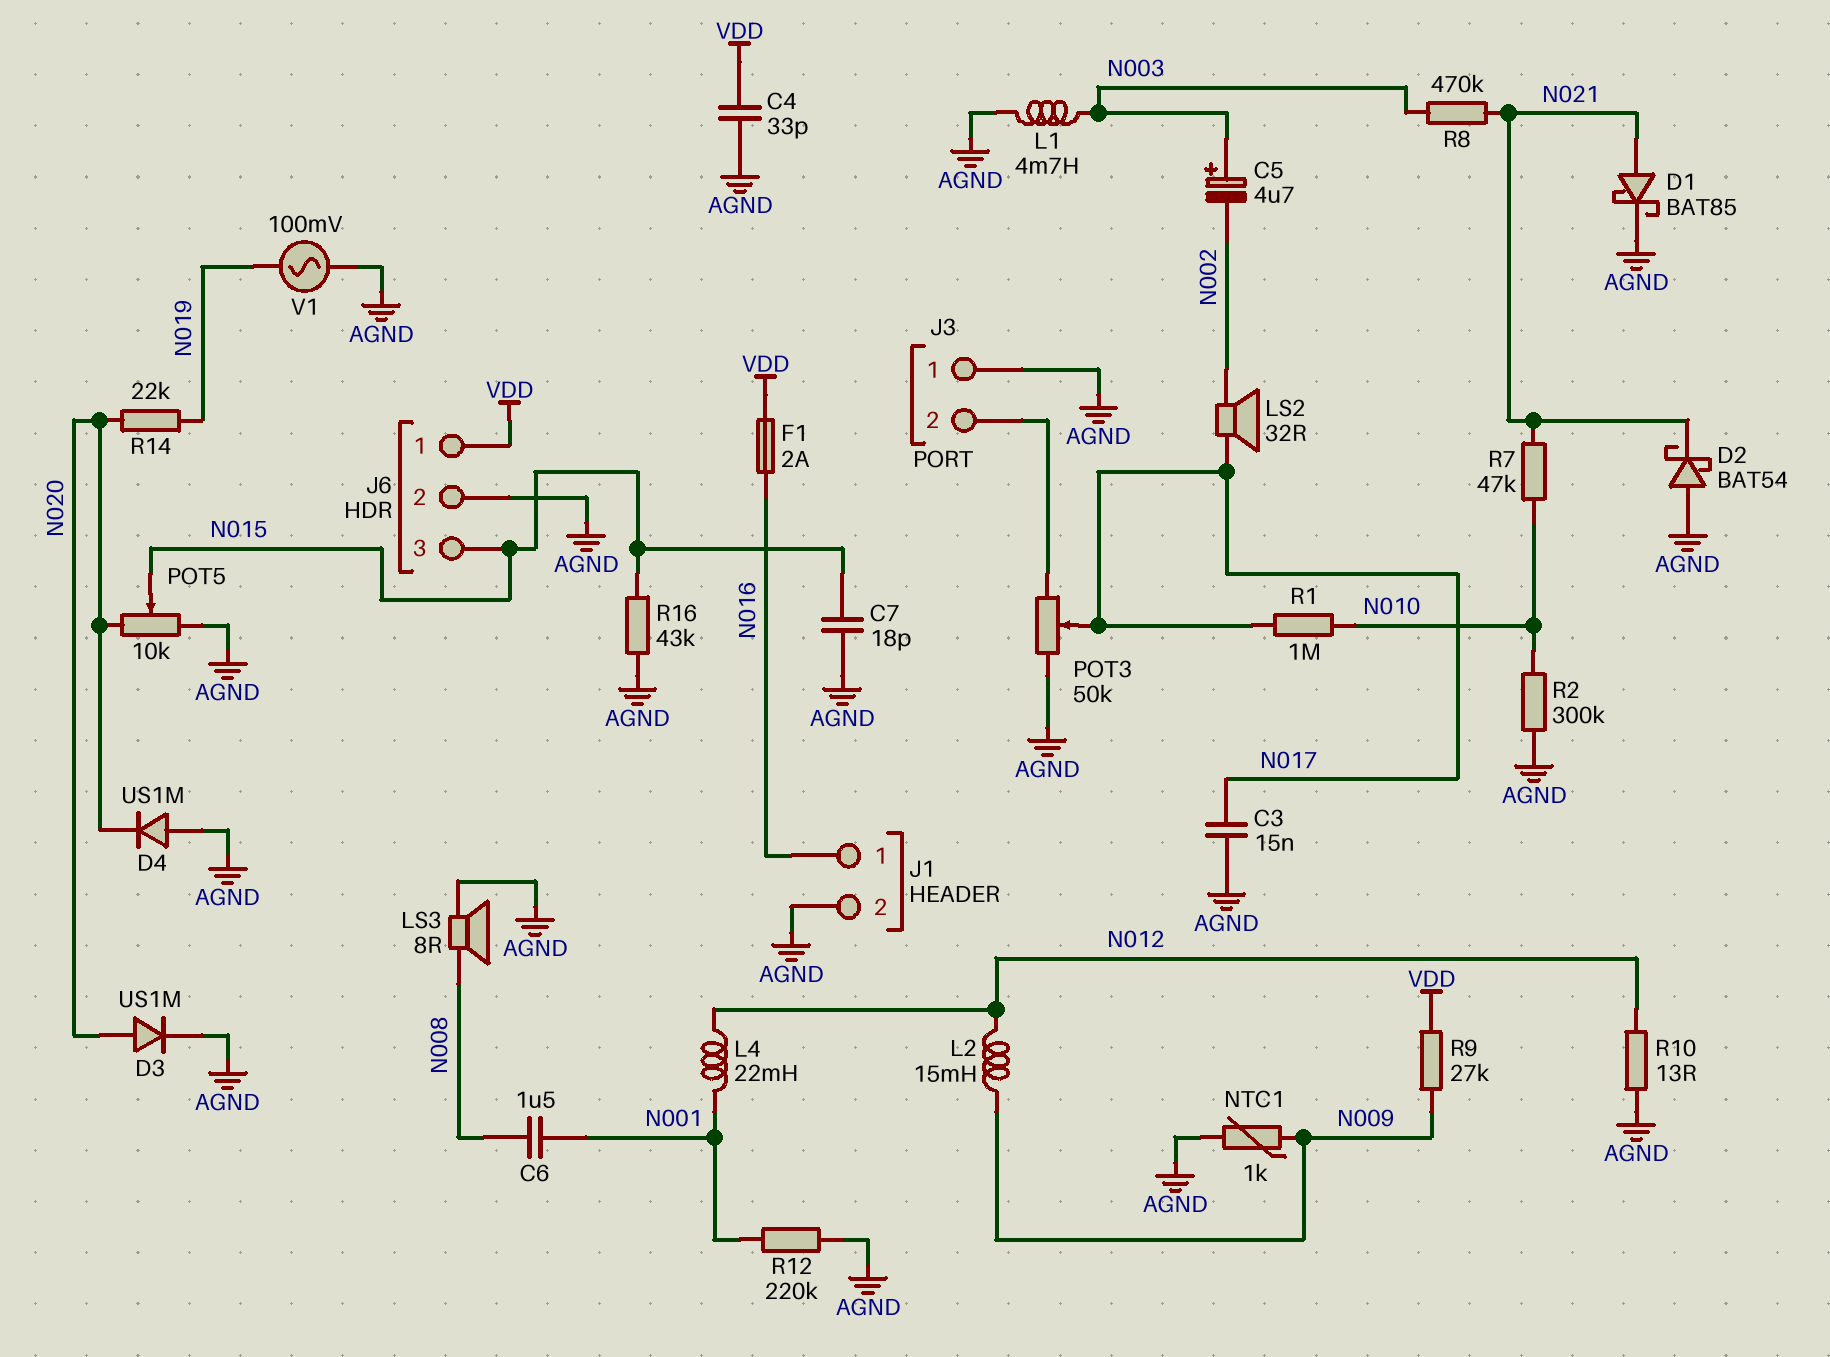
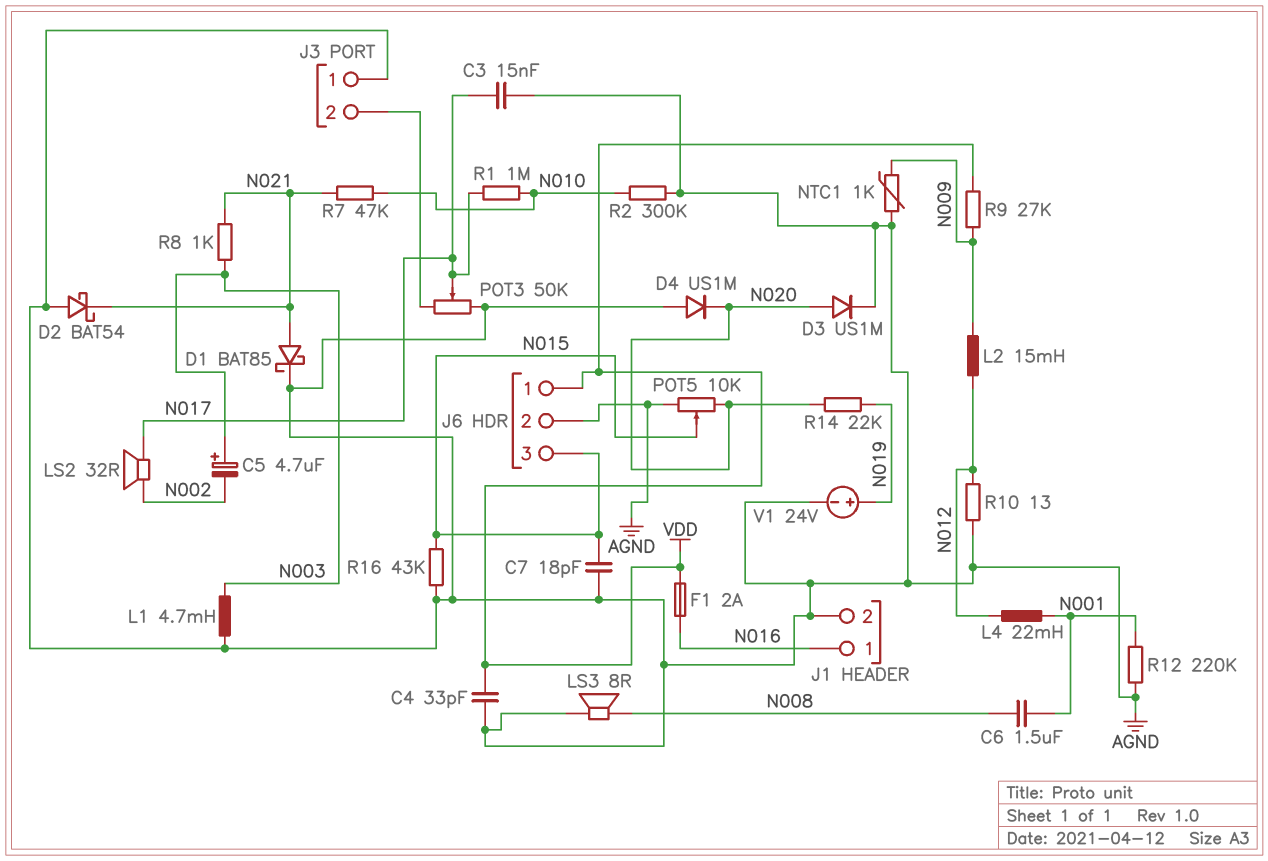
R8: 470k (N003, N021) -> 1k (N003, N021)
V1: AC 100mV (AGND, N019) -> 24V (plus N019, minus AGND)

